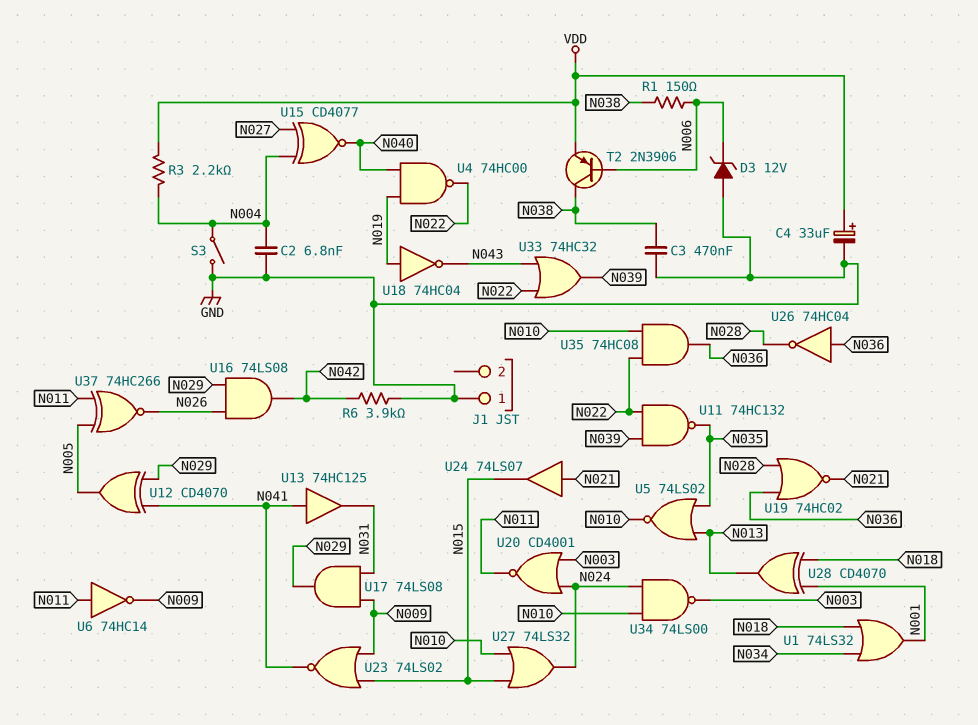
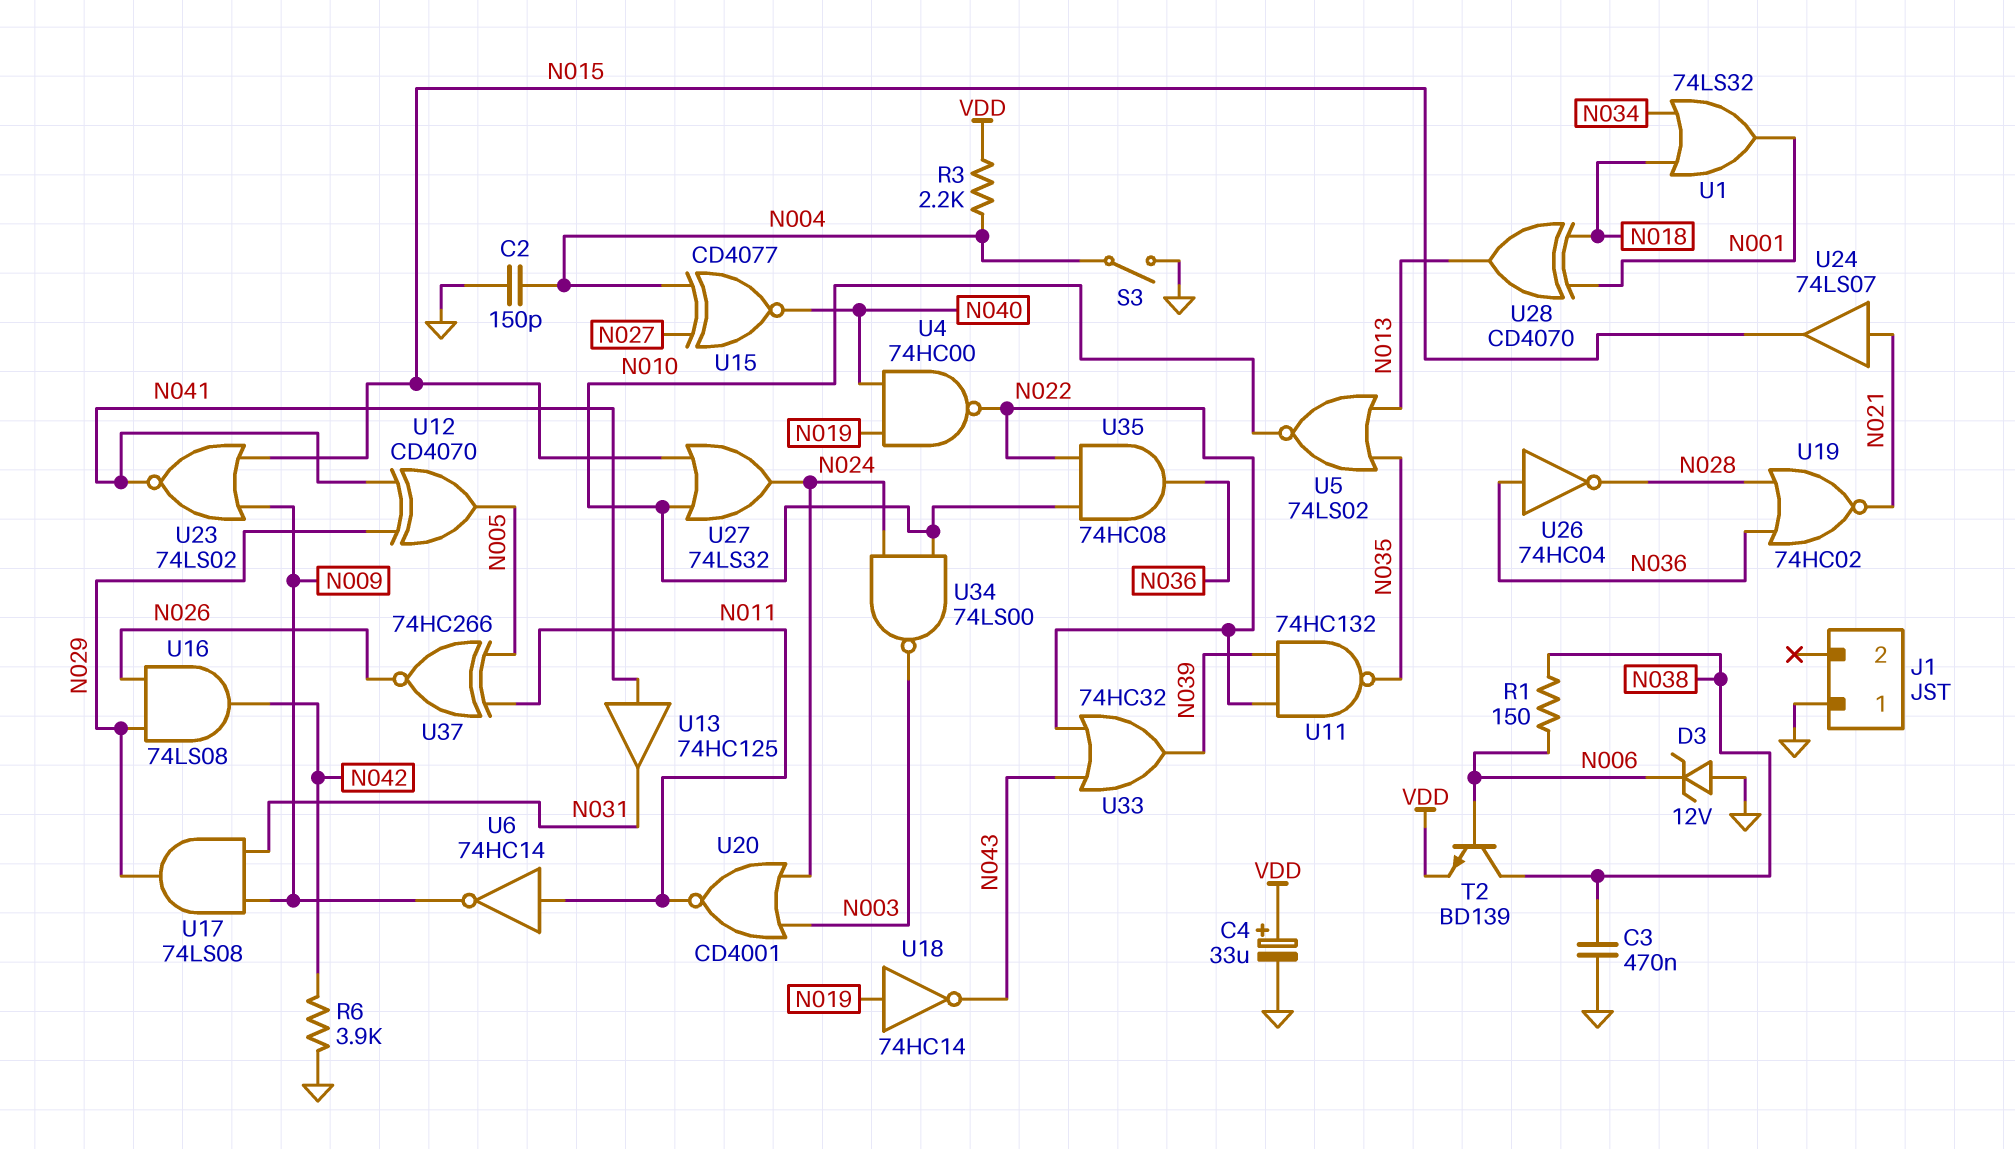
C2: 6.8nF (GND, N004) -> 150pF (GND, N004)
T2: PNP 2N3906 (B N006, C N038, E VDD) -> NPN BD139 (B N006, C N038, E VDD)
U18: NOT 74HC04 (in N019, out N043) -> NOT 74HC14 (in N019, out N043)

